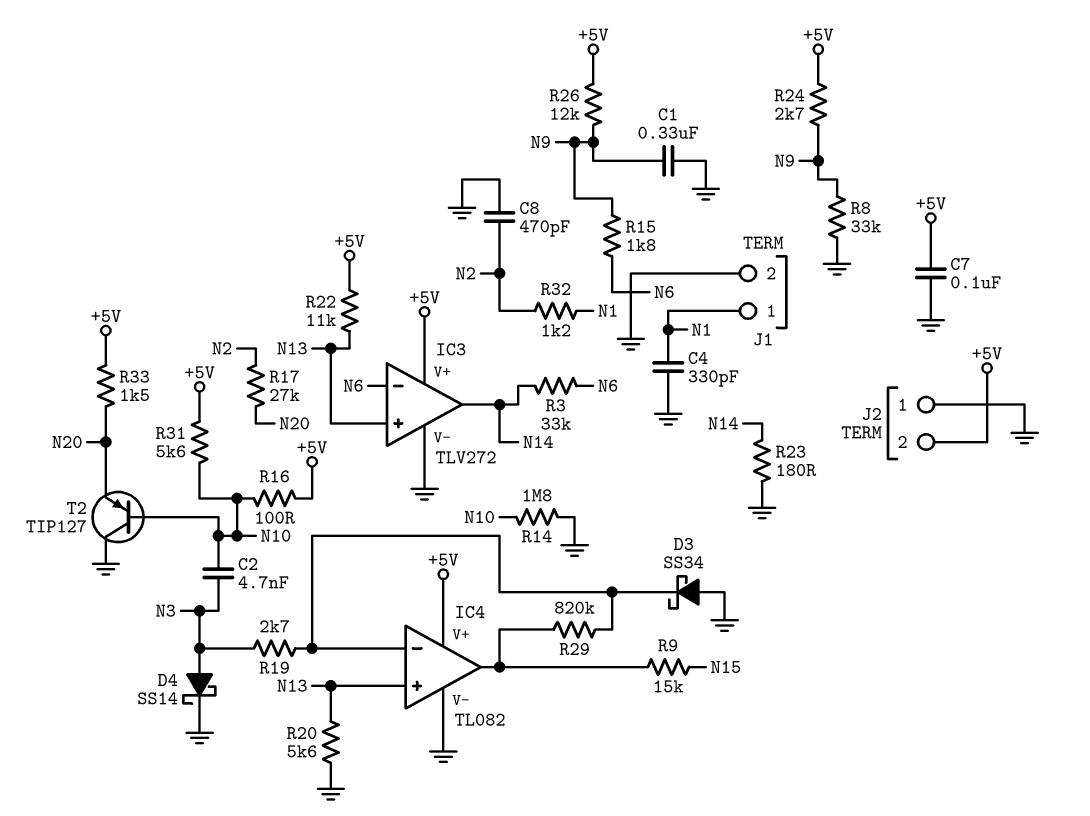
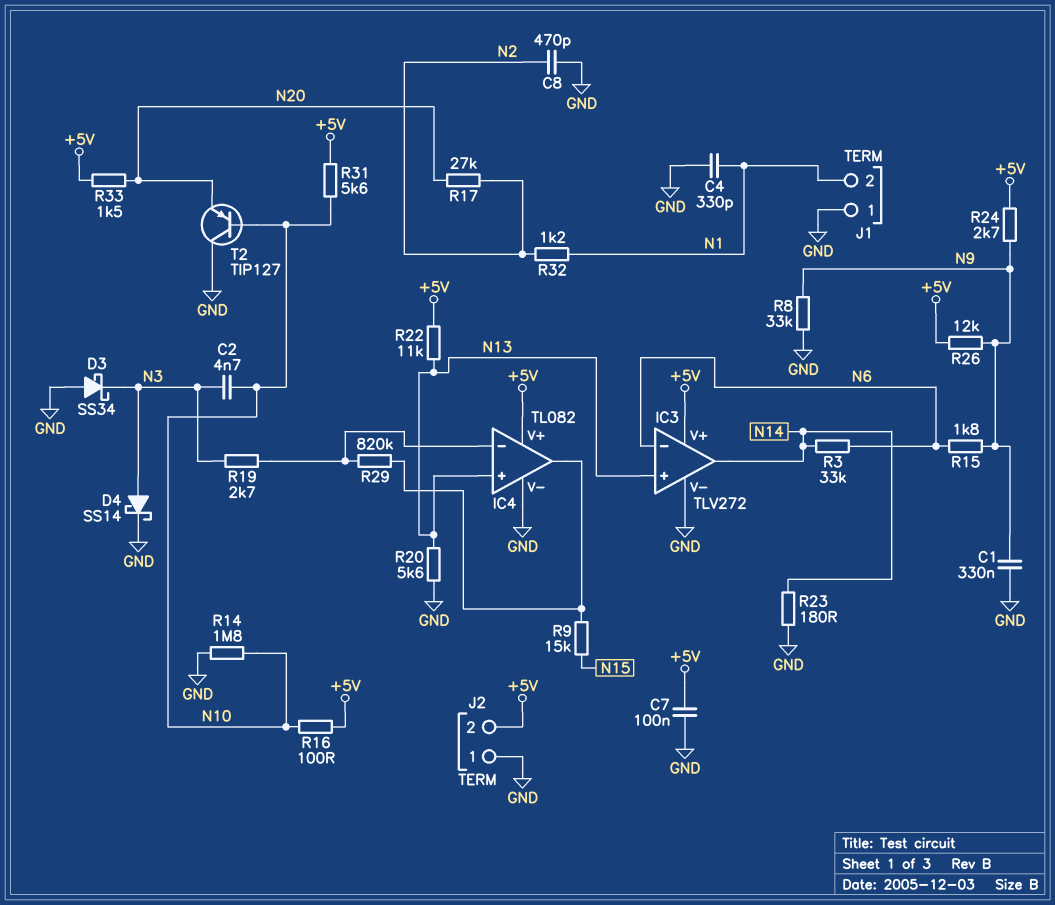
D3: schottky SS34 (A GND, K IC4/in-) -> schottky SS34 (A GND, K N3)
J1 pin 1: N1 -> GND
J1 pin 2: GND -> N1

